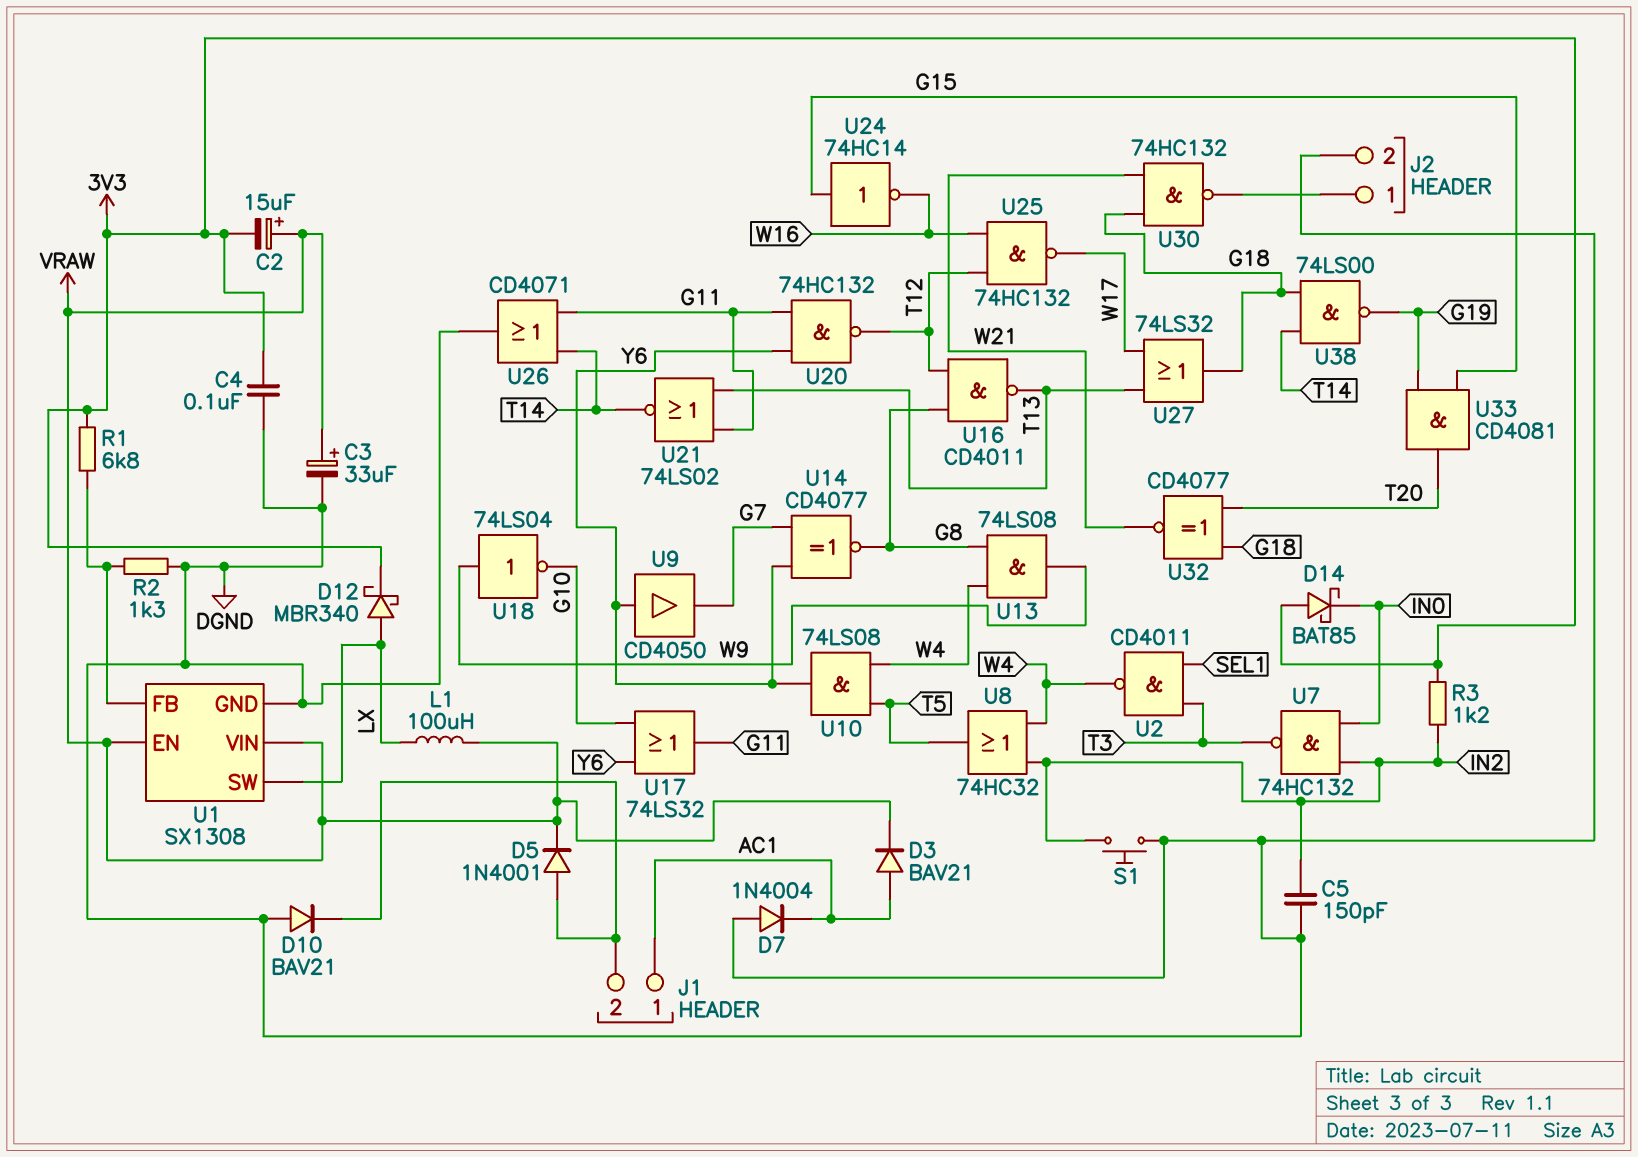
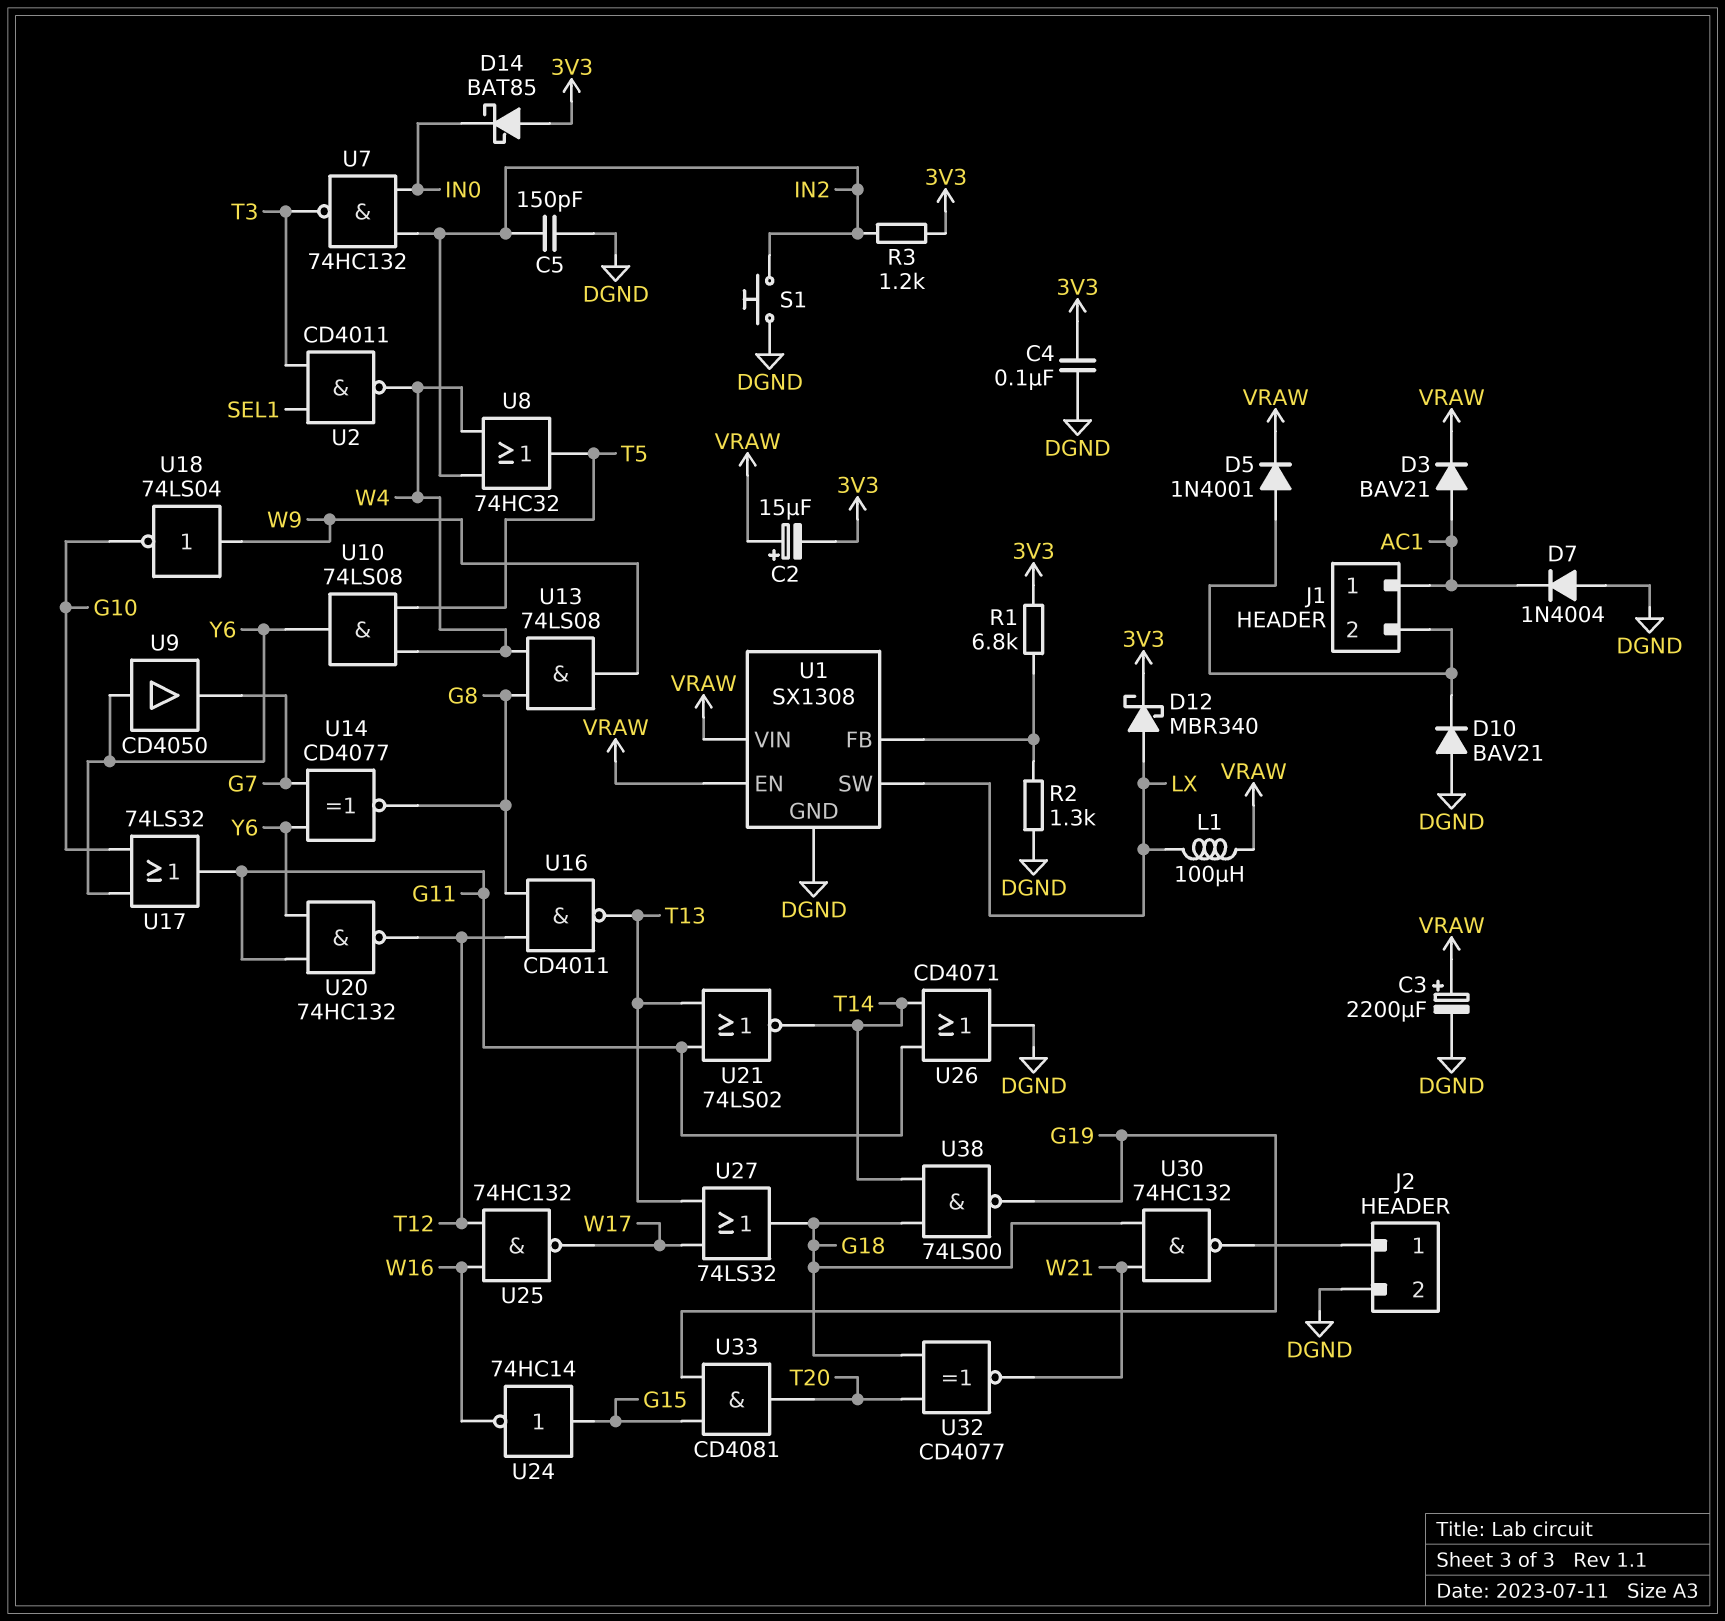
C3: 33uF (plus VRAW, minus DGND) -> 2200uF (plus VRAW, minus DGND)

